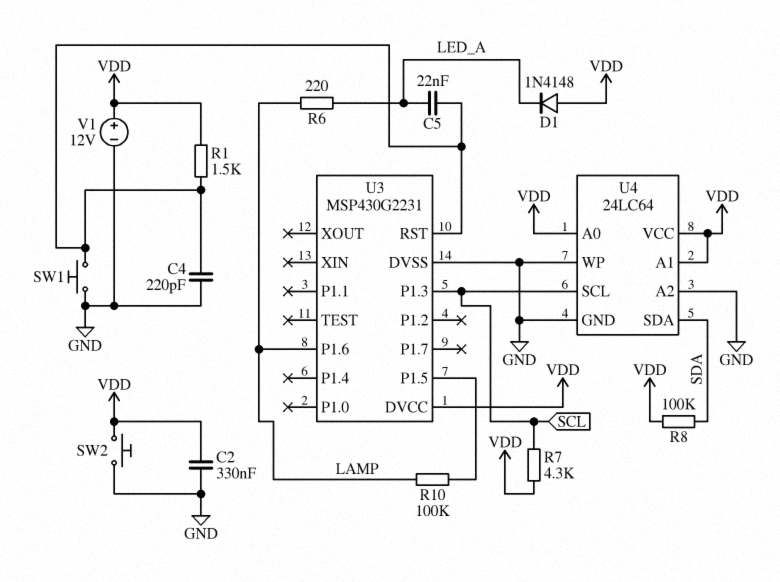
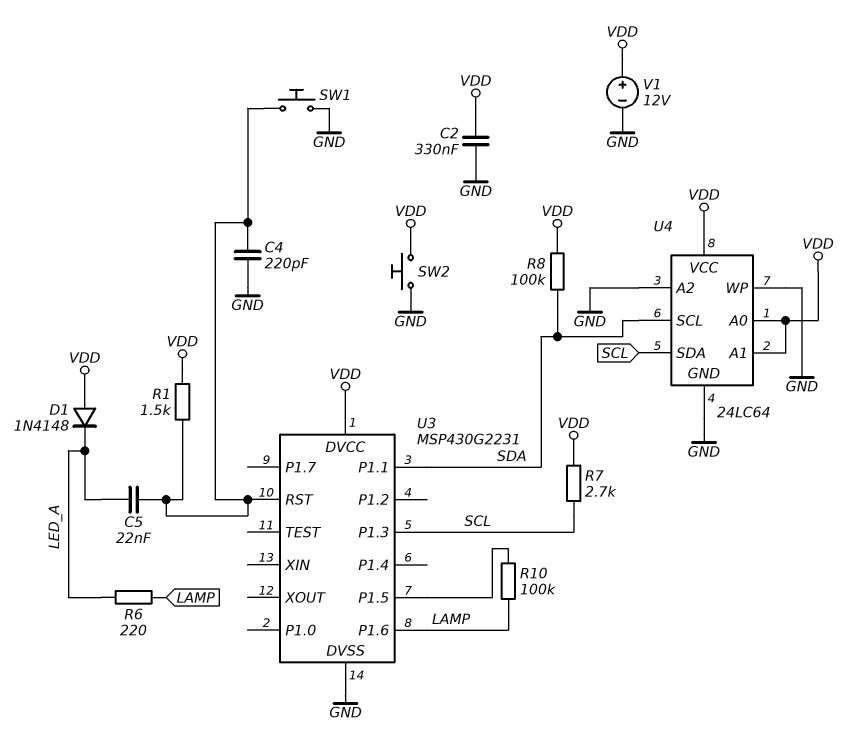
R7: 4.3k (SCL, VDD) -> 2.7k (SCL, VDD)
U3 pin P1.1: none -> SDA
U4 pin SCL: SCL -> SDA
U4 pin SDA: SDA -> SCL

